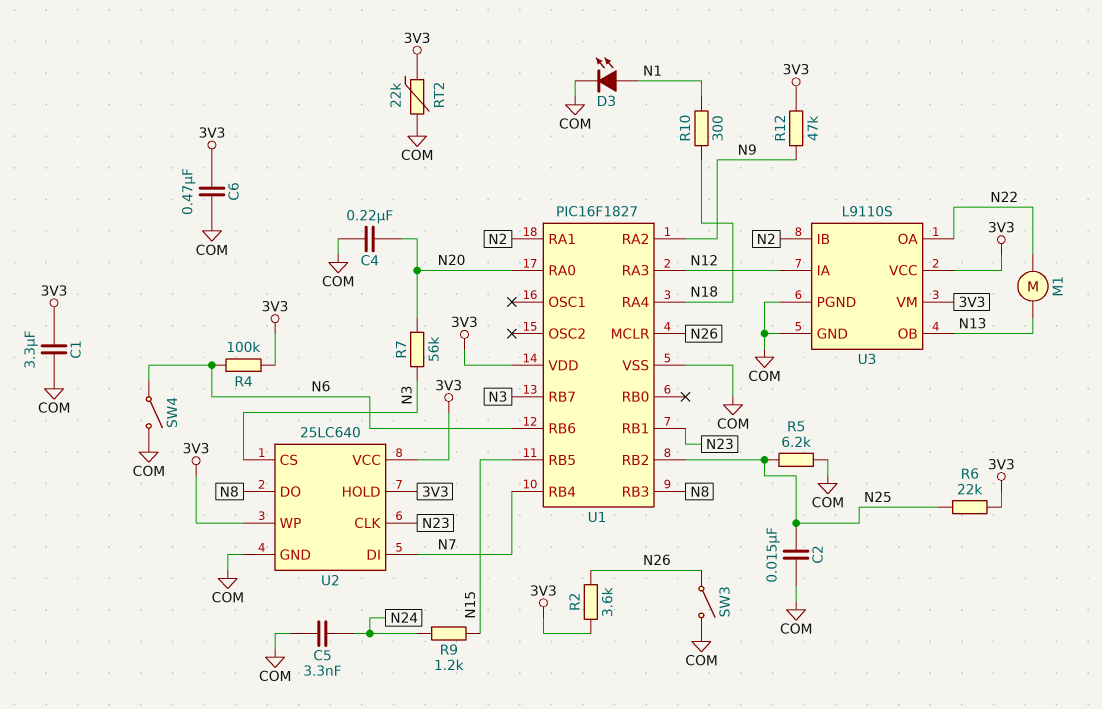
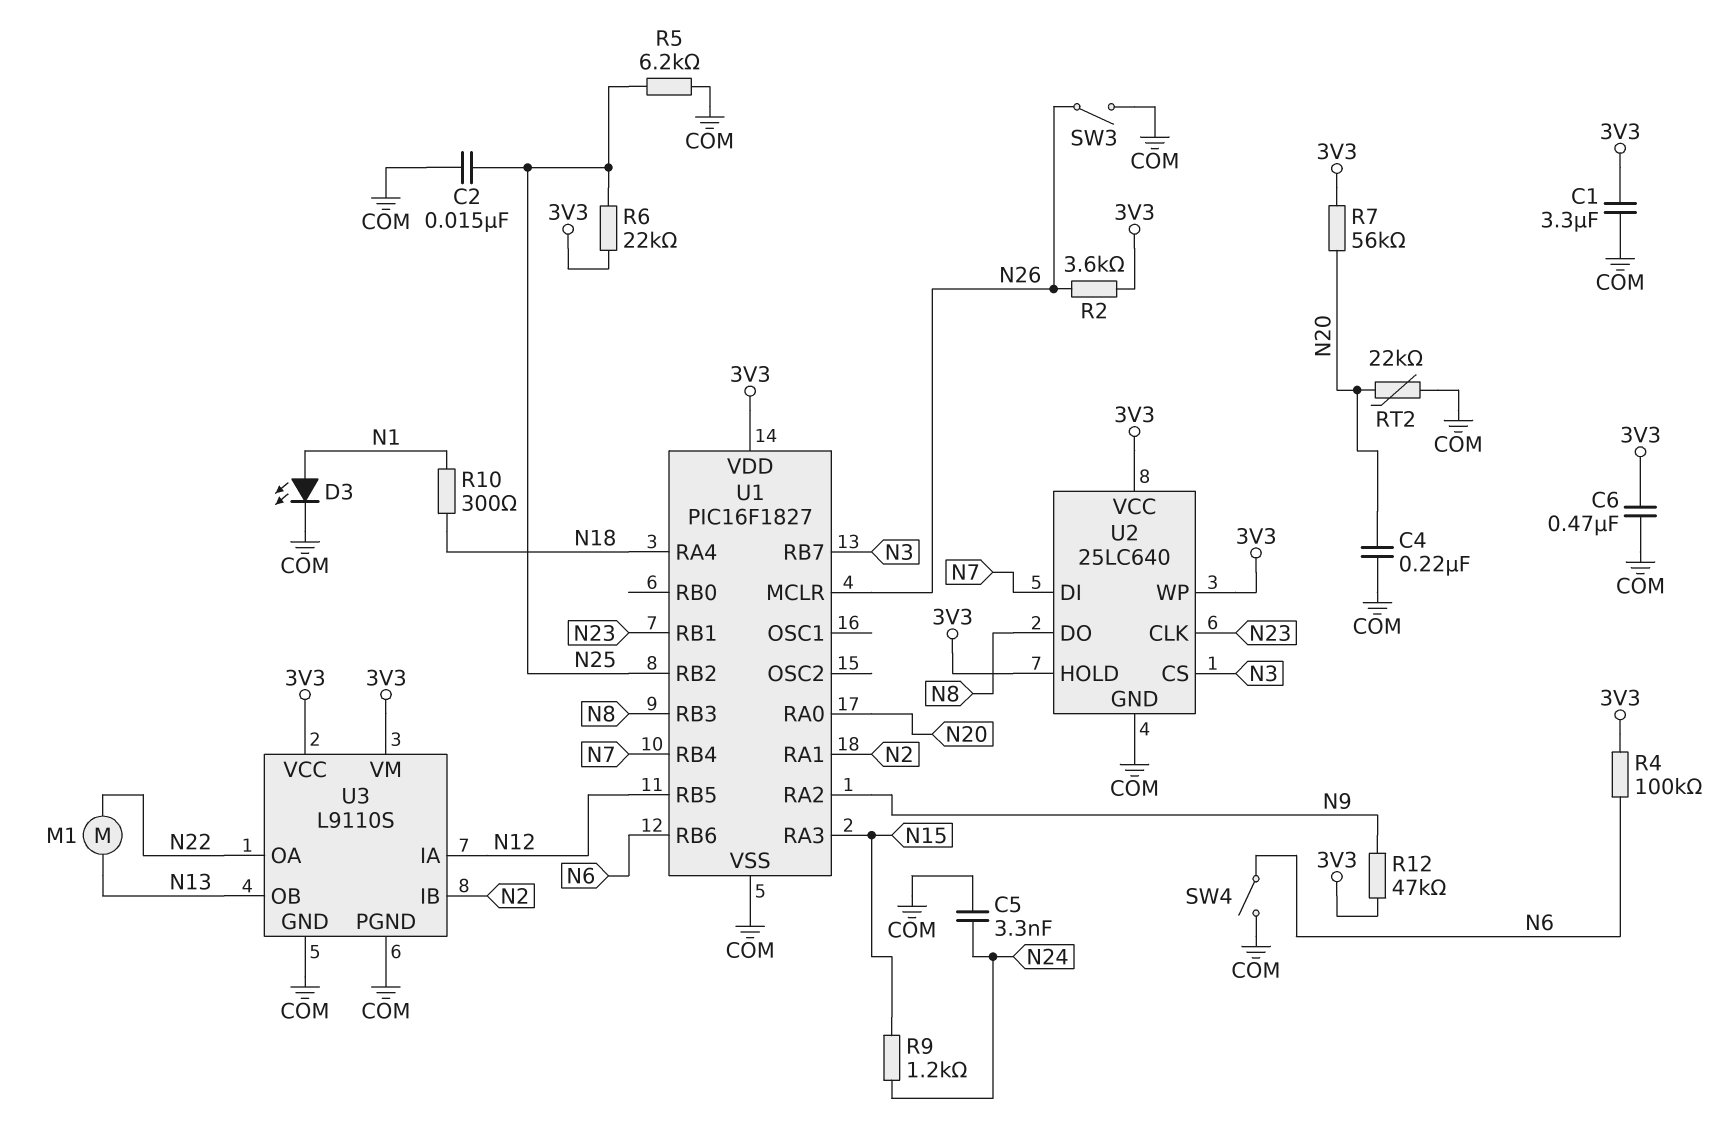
R7: 56k (N3, N20) -> 56k (3V3, N20)
RT2: 22k (3V3, COM) -> 22k (COM, N20)
U1 pin RA3: N12 -> N15
U1 pin RB5: N15 -> N12

